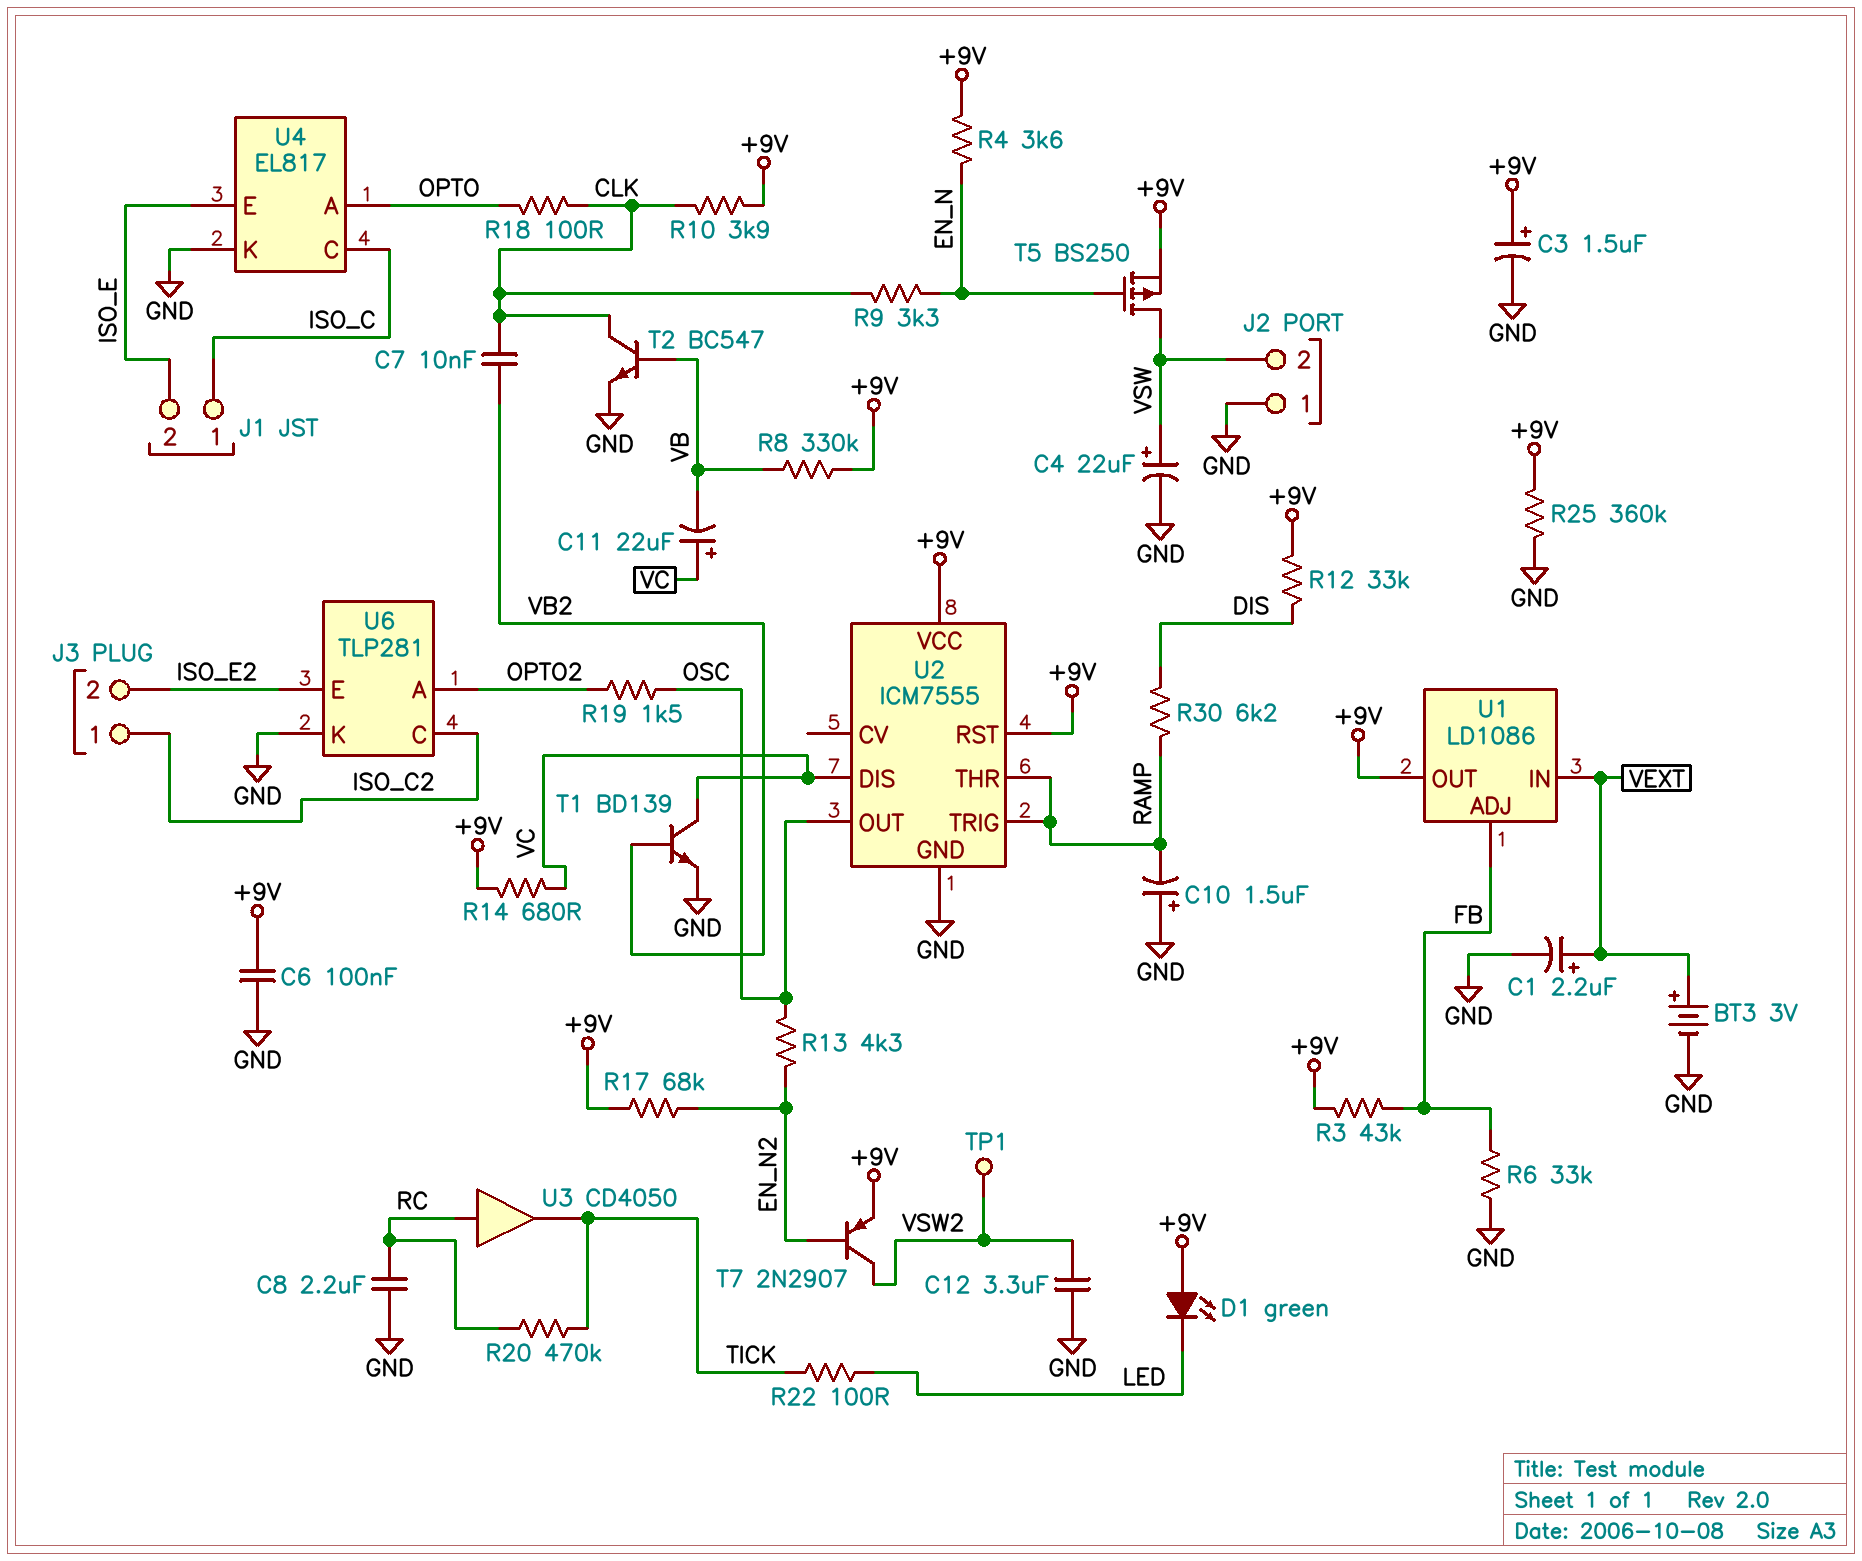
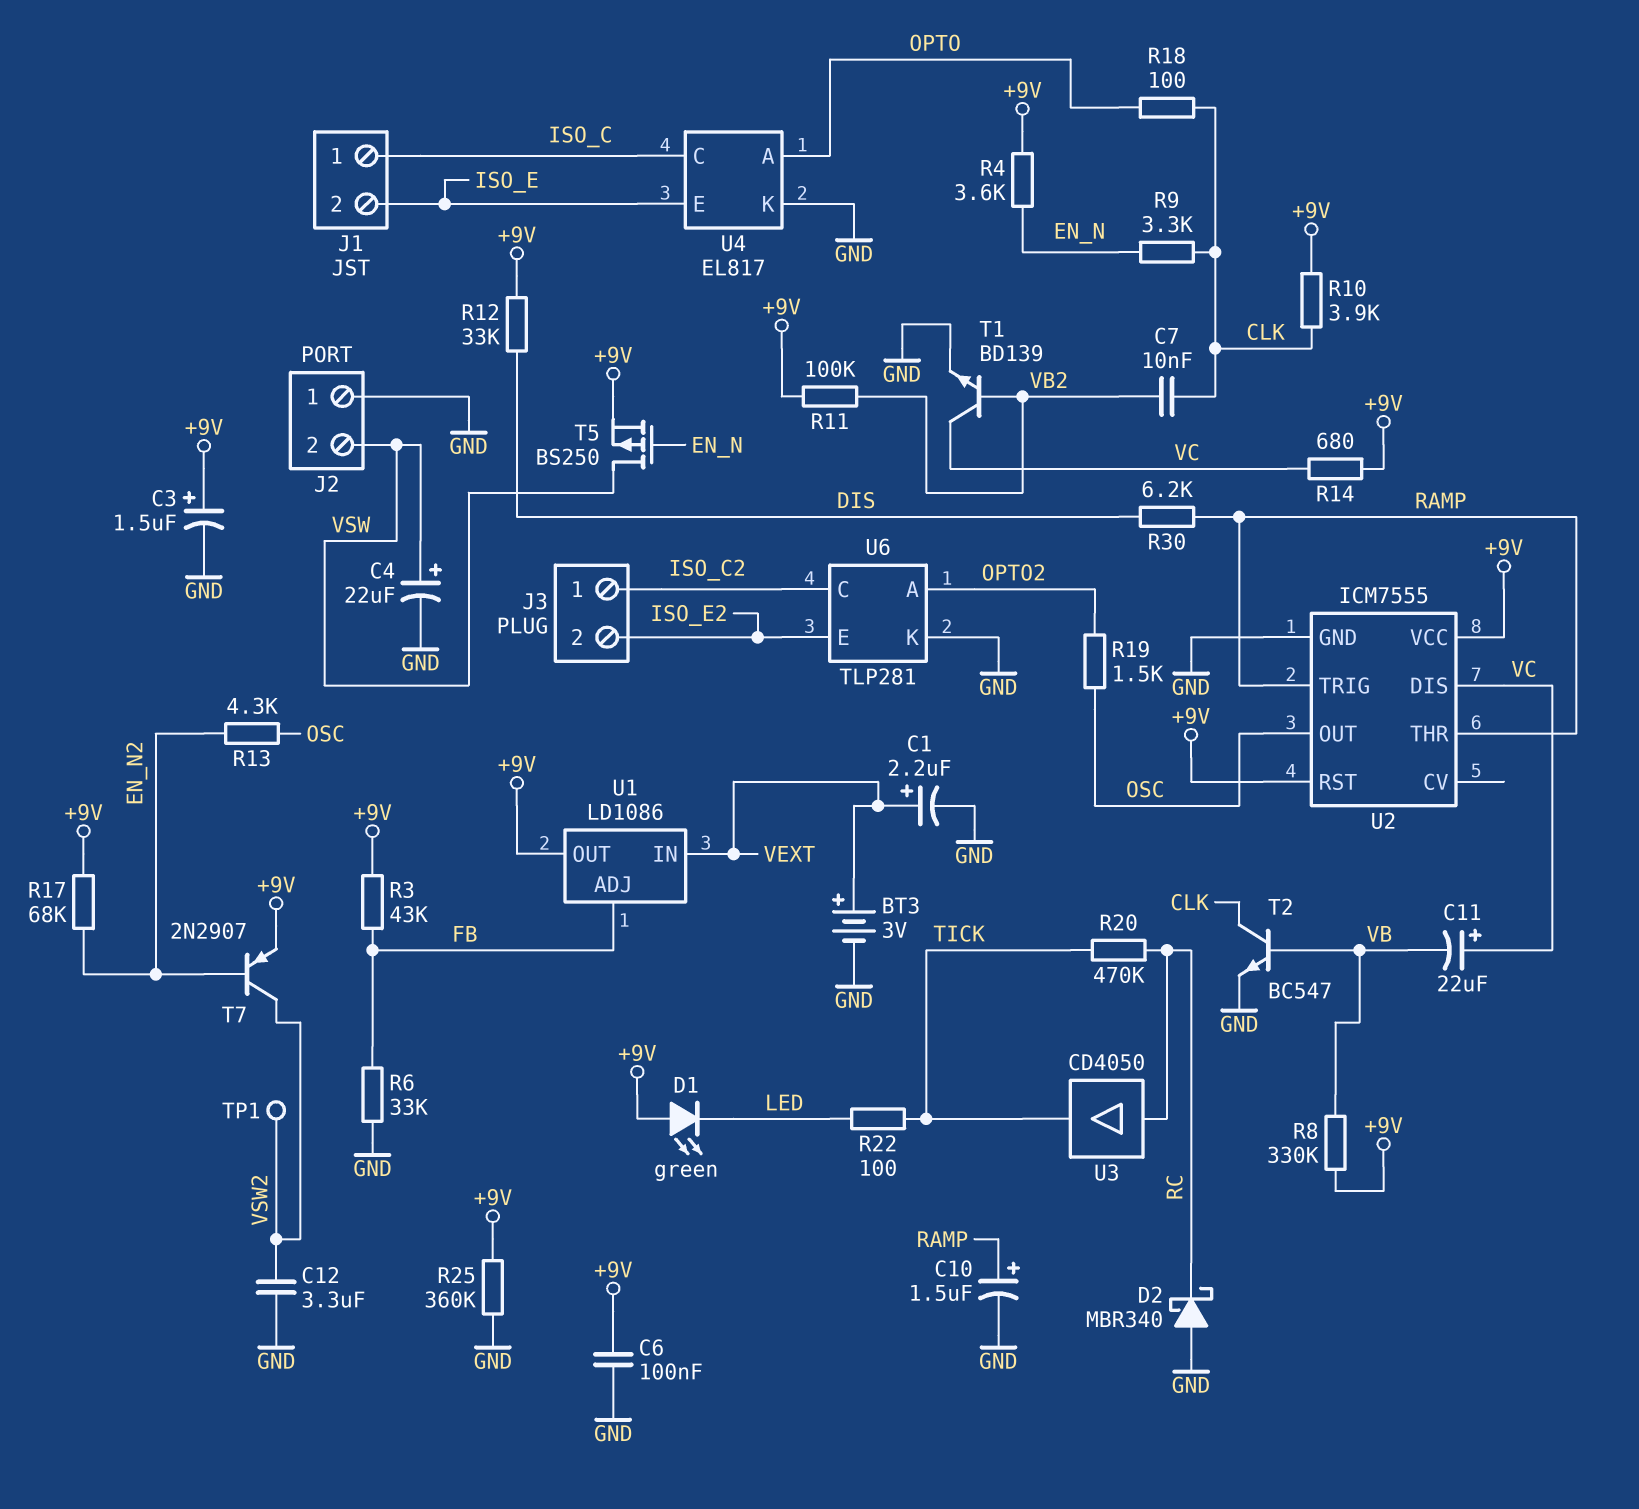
C8: 2.2uF (GND, RC) -> none
C10: 1.5uF (plus GND, minus RAMP) -> 1.5uF (plus RAMP, minus GND)
D2: none -> schottky MBR340 (A GND, K RC)
R11: none -> 100k (+9V, VB2)

